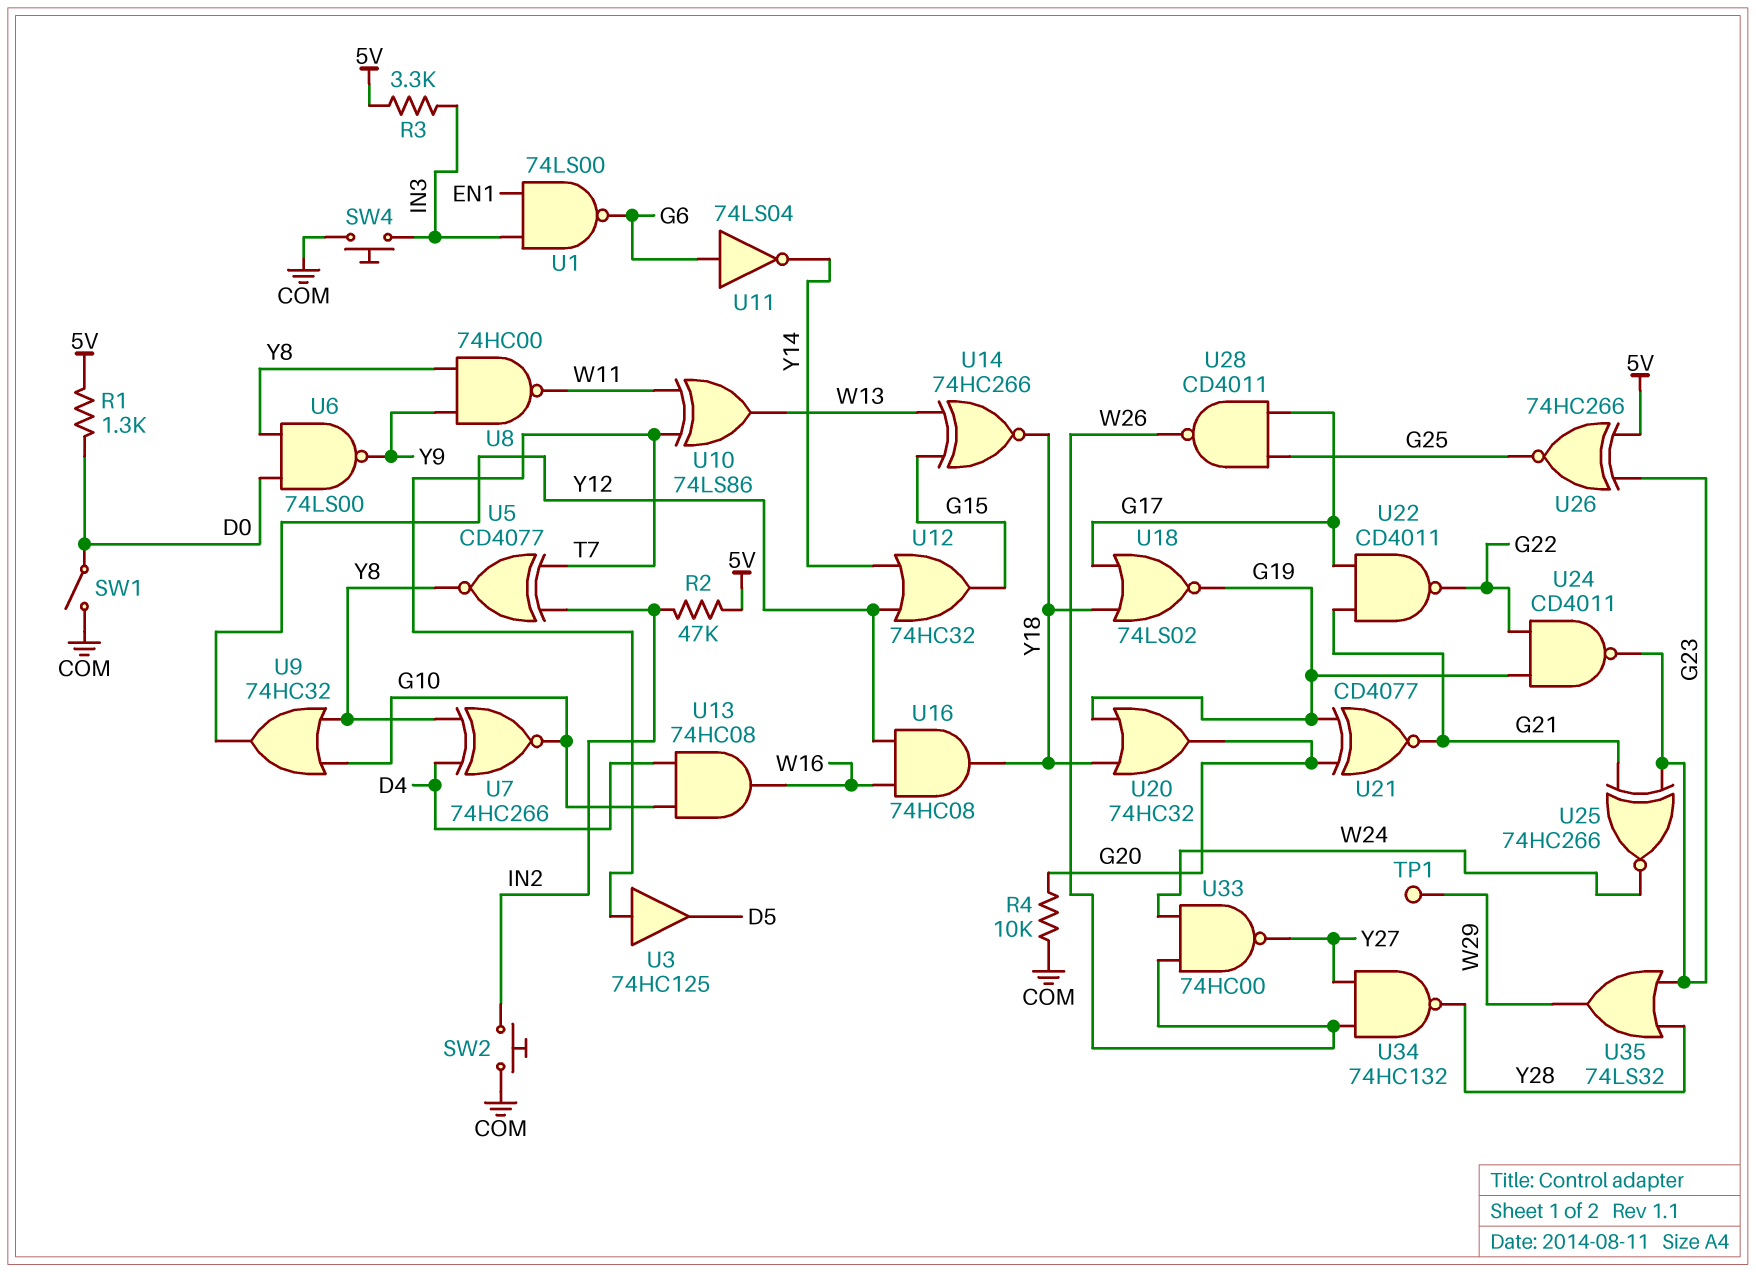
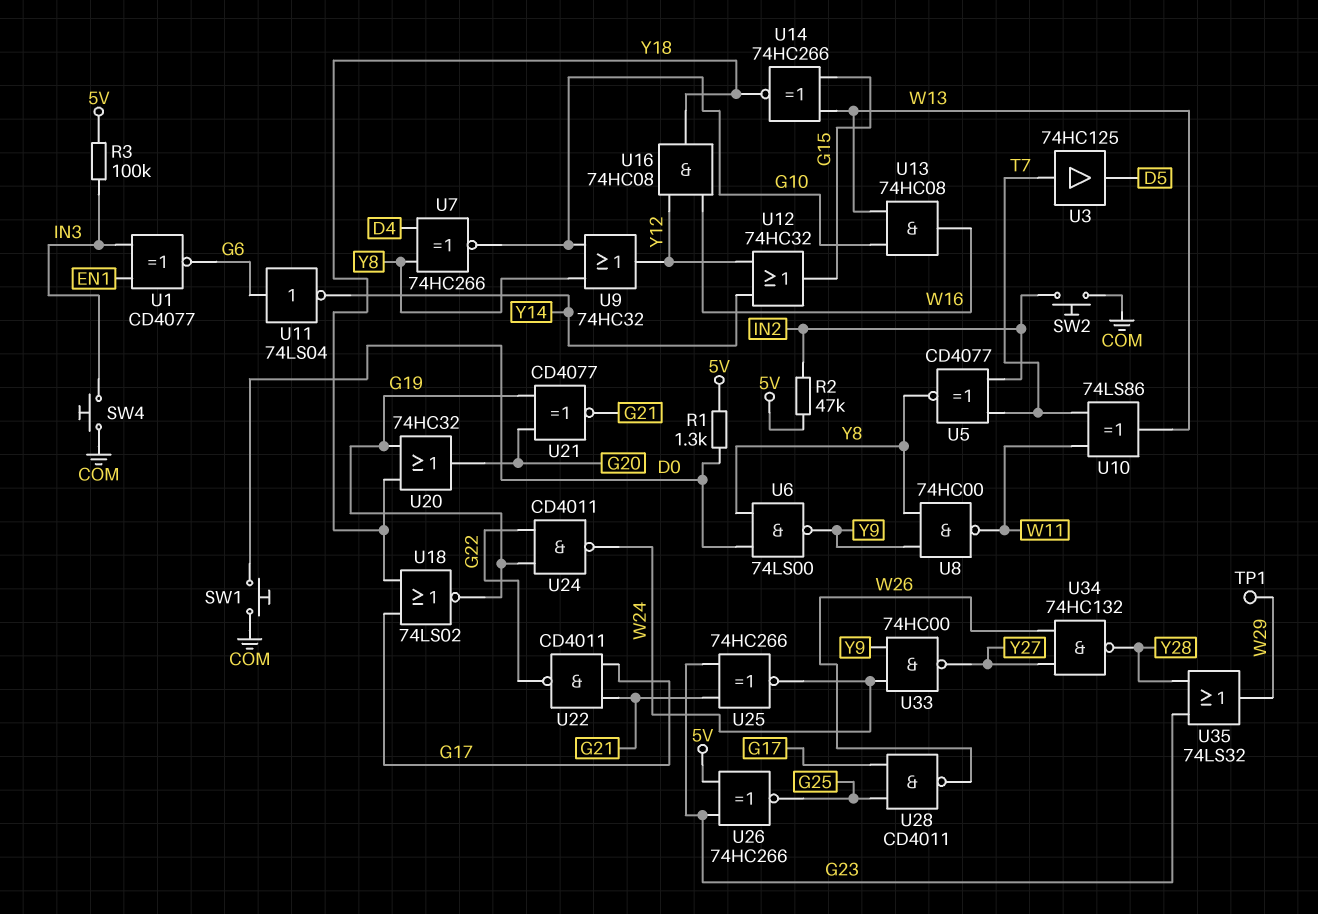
R3: 3.3k (5V, IN3) -> 100k (5V, IN3)
R4: 10k (COM, G20) -> none
SW1: switch (COM, D0) -> button (COM, D0)
U1: NAND 74LS00 (in EN1, in IN3, out G6) -> XNOR CD4077 (in EN1, in IN3, out G6)
U13: AND 74HC08 (in D4, in G10, out W16) -> AND 74HC08 (in G10, in W13, out W16)
U24: NAND CD4011 (in G19, in G22, out G23) -> NAND CD4011 (in G19, in G22, out W24)
U33: NAND 74HC00 (in W24, in W26, out Y27) -> NAND 74HC00 (in W24, in Y9, out Y27)

